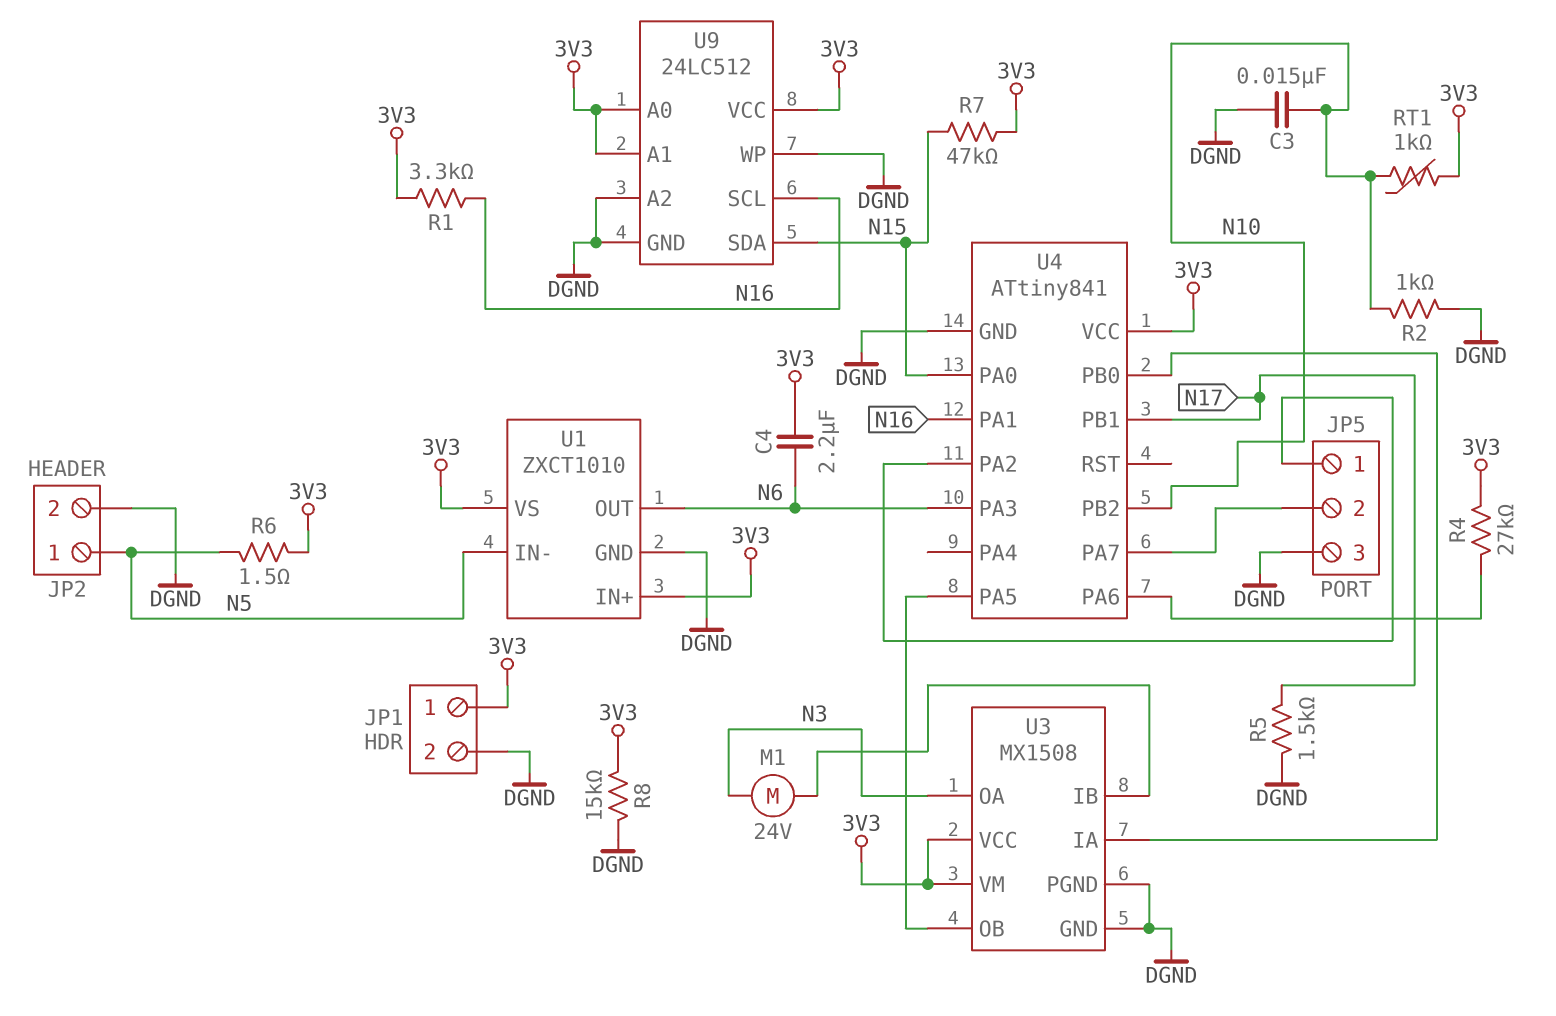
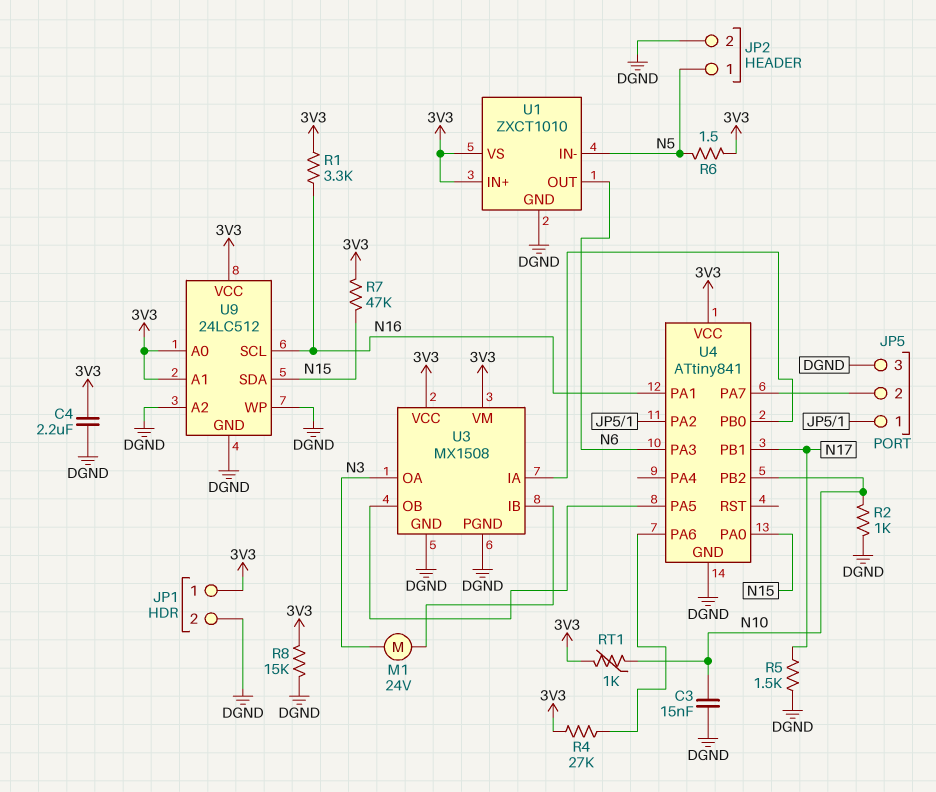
C4: 2.2uF (3V3, N6) -> 2.2uF (3V3, DGND)

